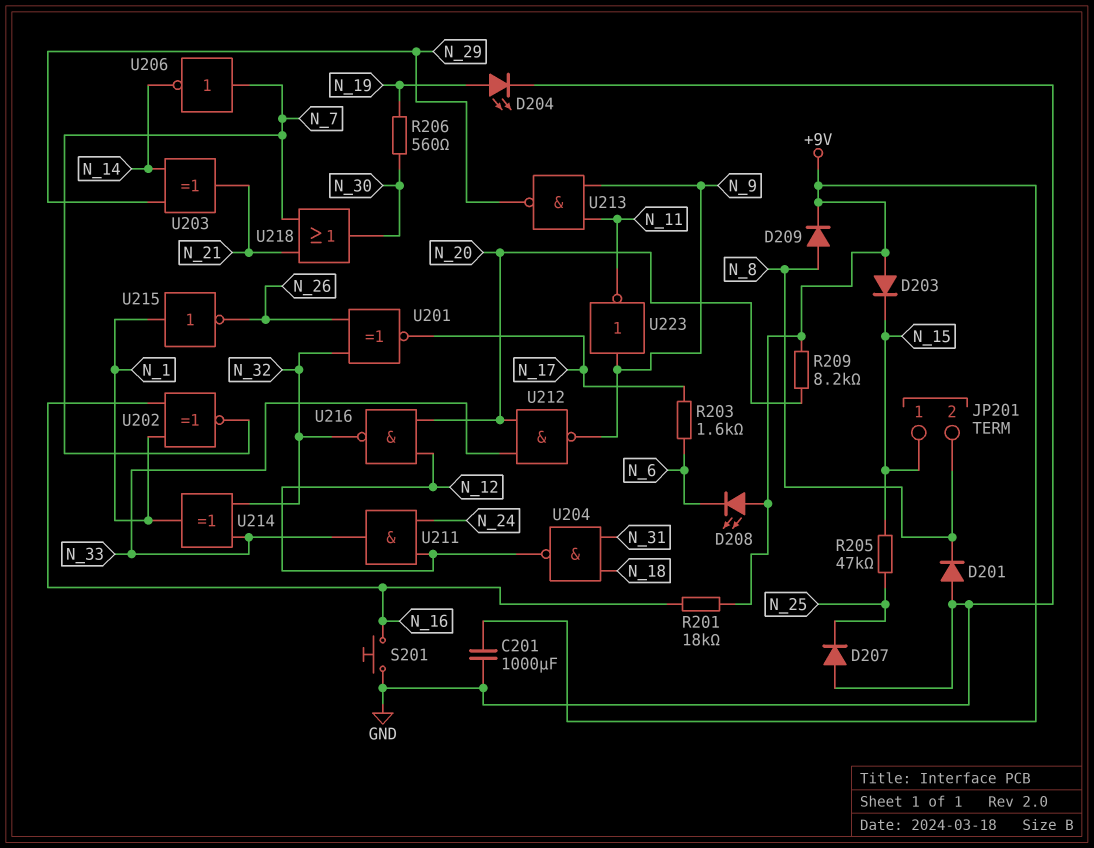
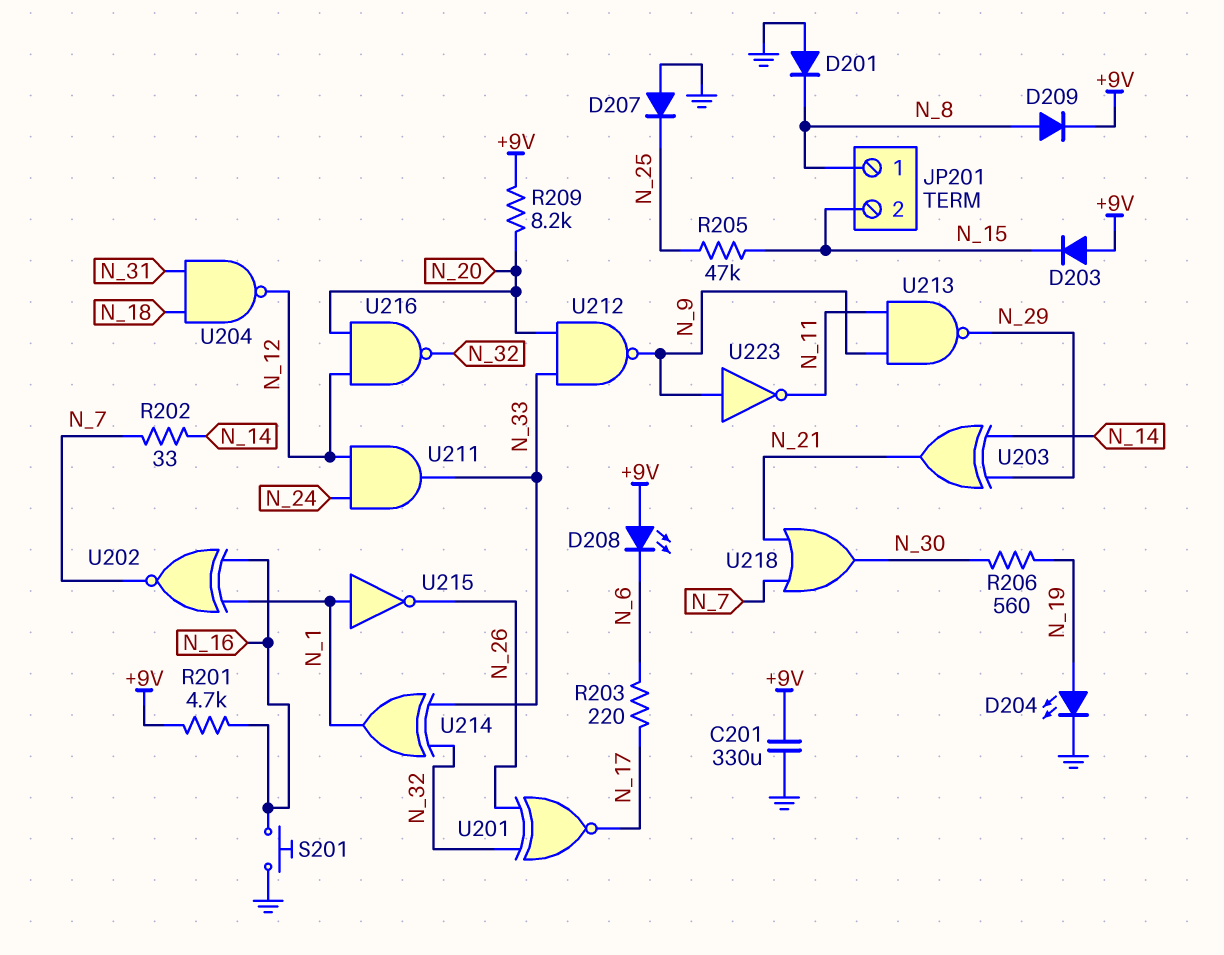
C201: 1000uF (+9V, GND) -> 330uF (+9V, GND)
JP201 pin 1: N_15 -> N_8
JP201 pin 2: N_8 -> N_15
R201: 18k (+9V, N_16) -> 4.7k (+9V, N_16)
R202: none -> 33 (N_7, N_14)
R203: 1.6k (N_6, N_17) -> 220 (N_6, N_17)
U206: NOT (in N_7, out N_14) -> none

